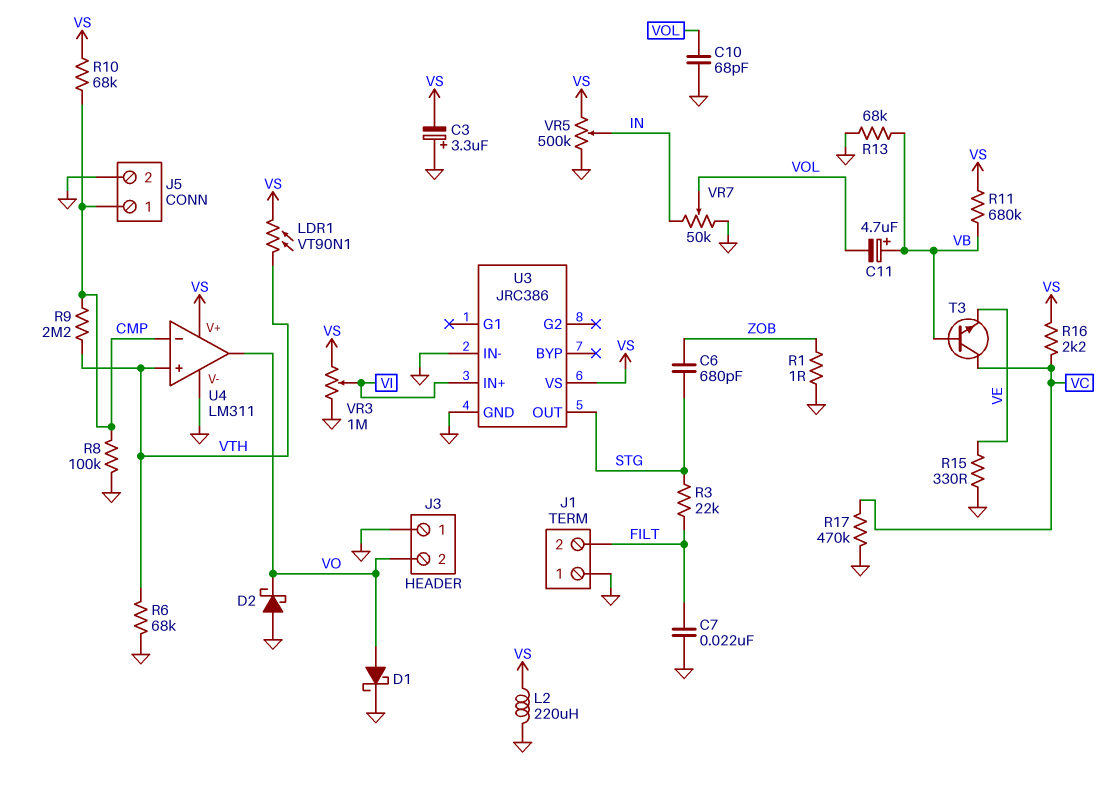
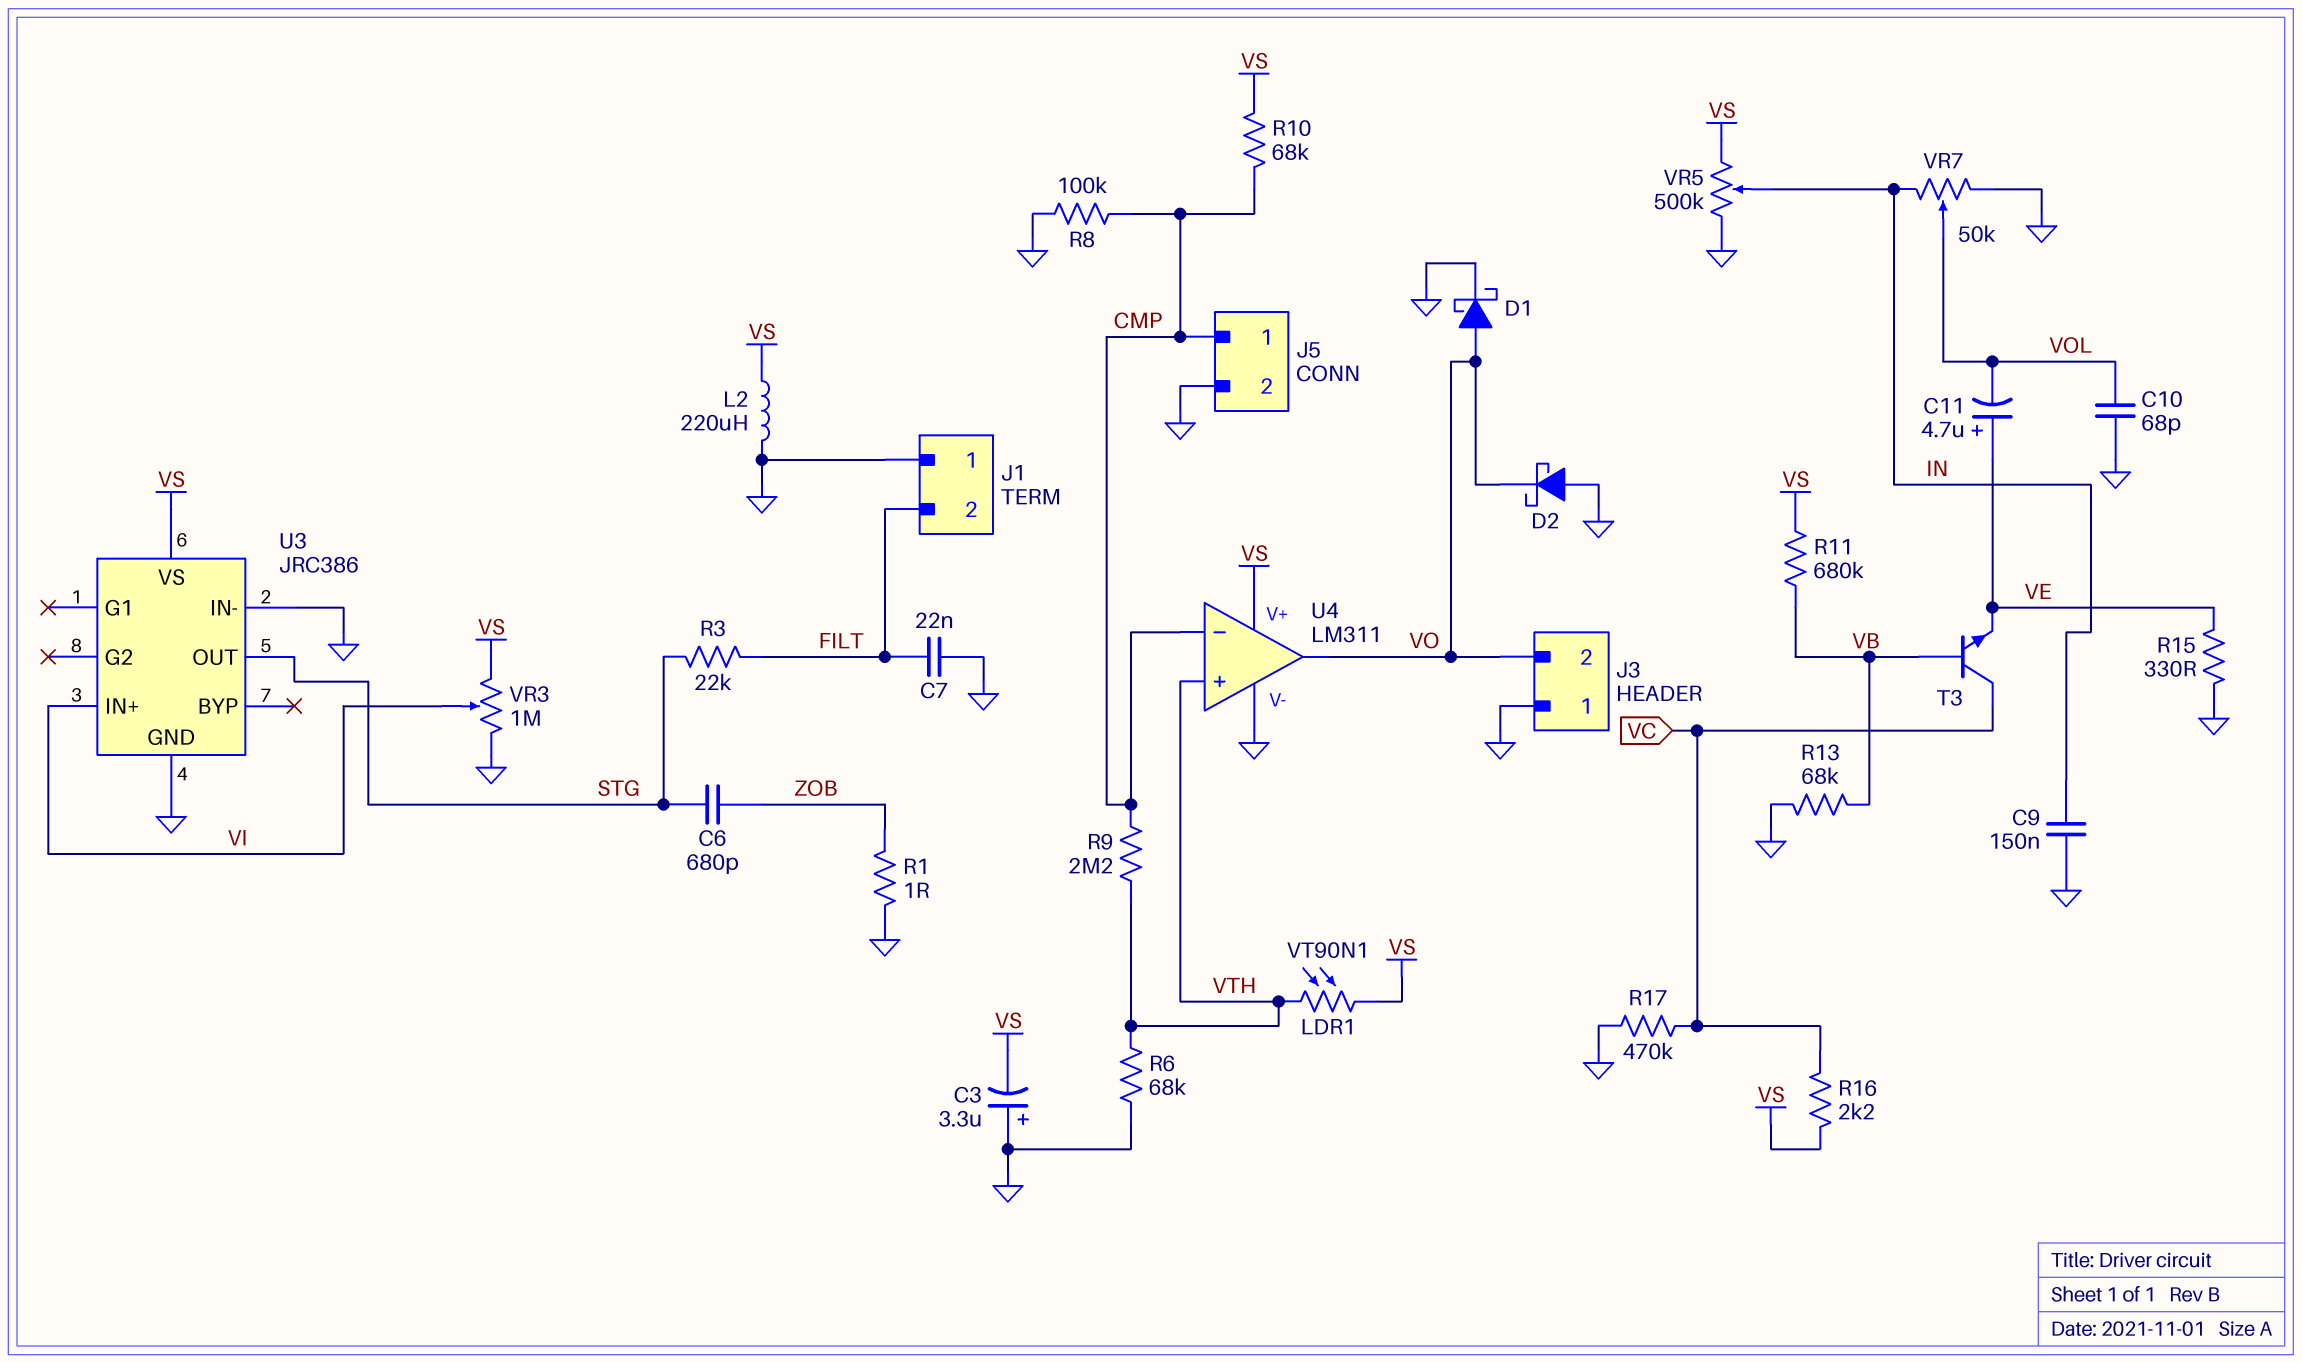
C9: none -> 150nF (GND, IN)
C11: 4.7uF (plus VB, minus VOL) -> 4.7uF (plus VE, minus VOL)

